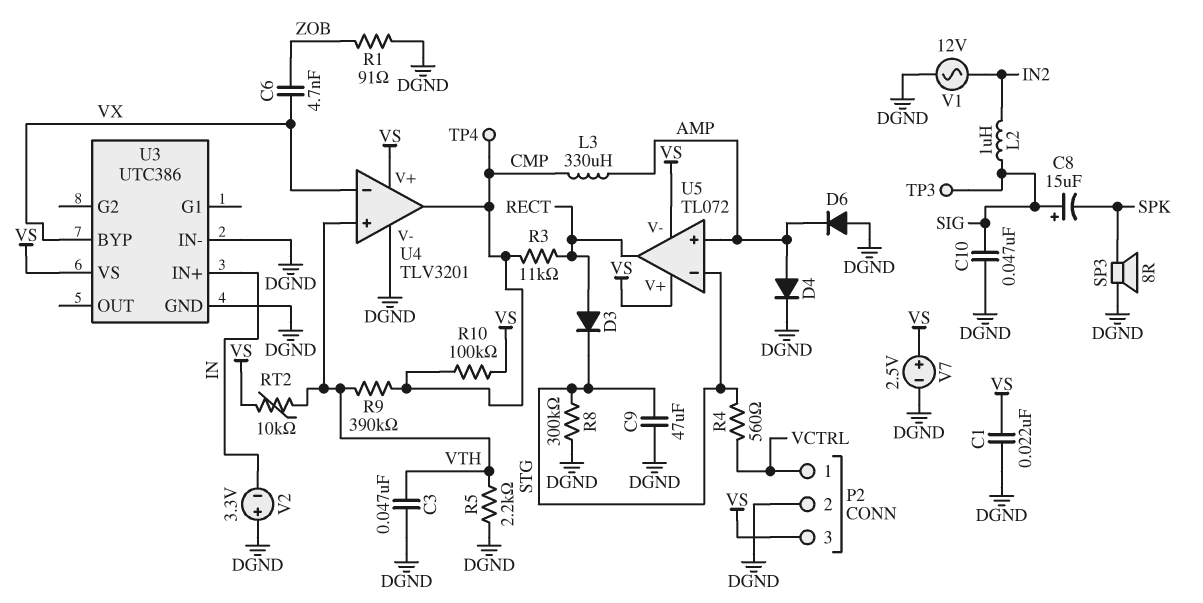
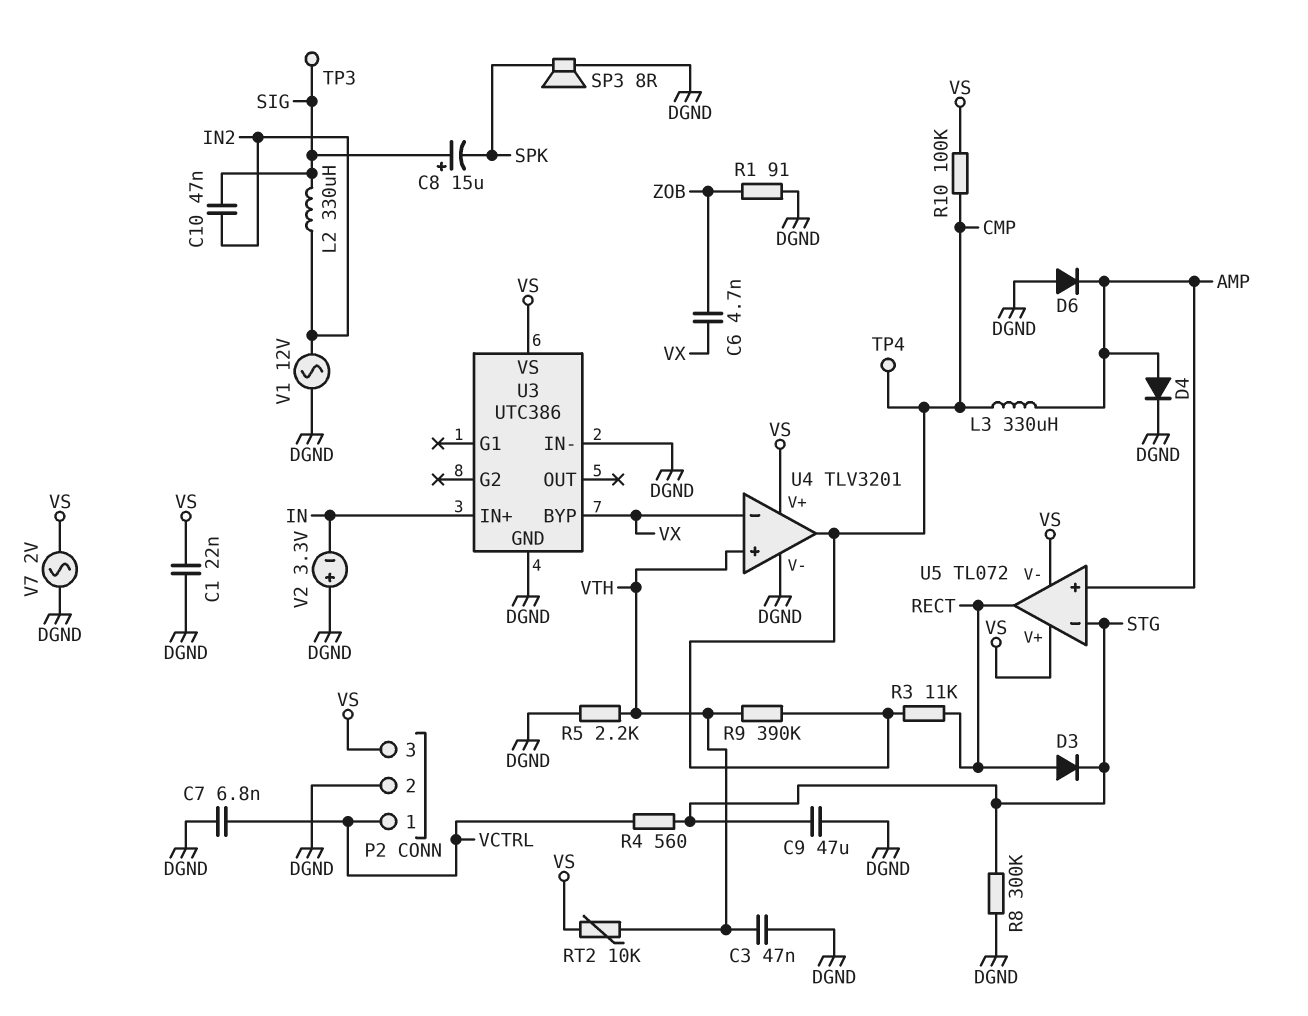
C7: none -> 6.8nF (DGND, VCTRL)
C10: 47nF (DGND, SIG) -> 47nF (IN2, SIG)
L2: 1uH (IN2, SIG) -> 330uH (IN2, SIG)
V7: 2.5V (plus VS, minus DGND) -> AC 2V (DGND, VS)

